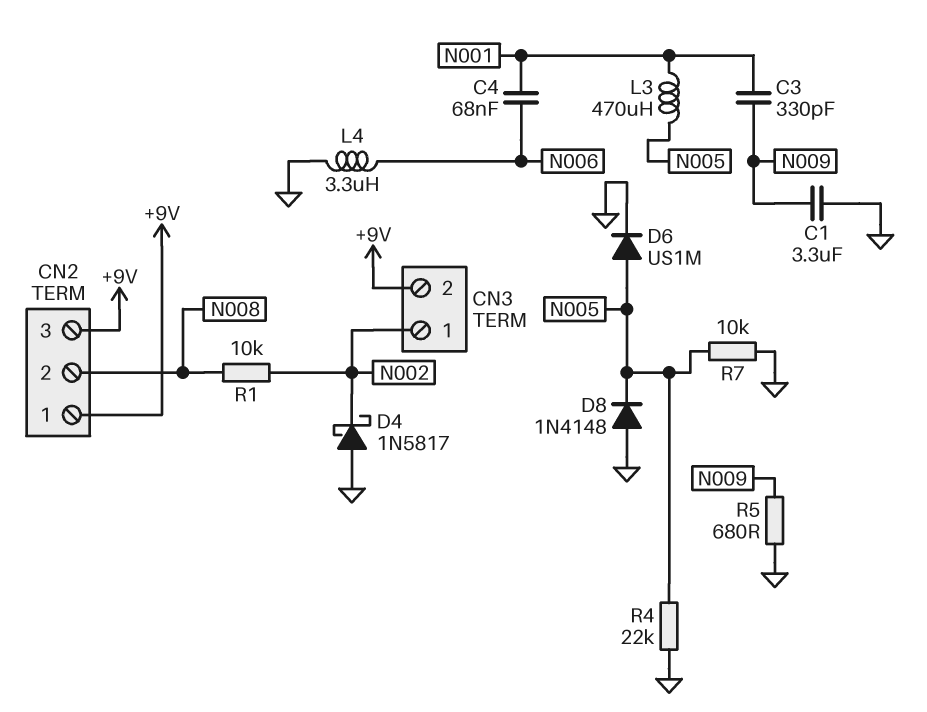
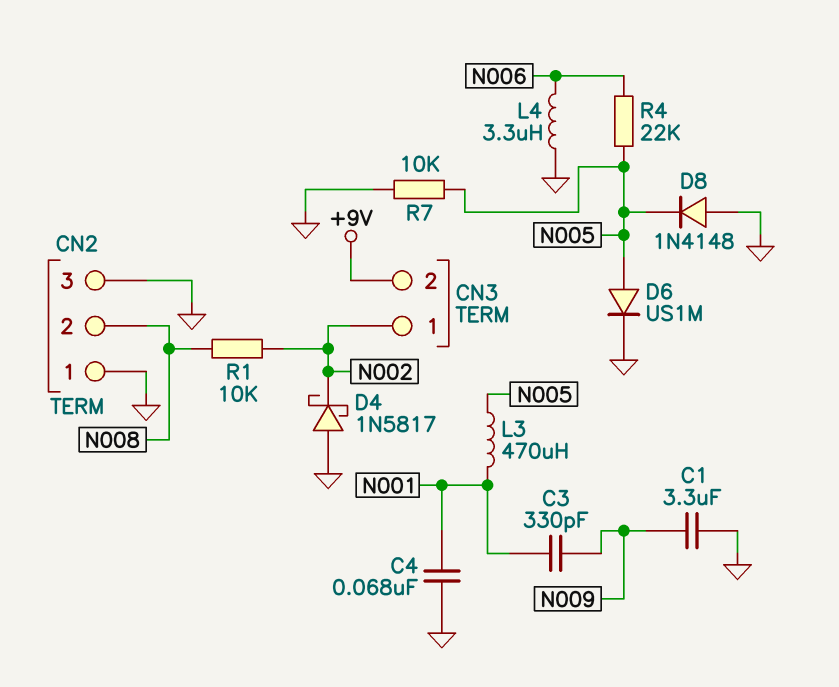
C4: 68nF (N001, N006) -> 68nF (GND, N001)
CN2 pin 1: +9V -> GND
CN2 pin 3: +9V -> GND
R4: 22k (GND, N005) -> 22k (N005, N006)
R5: 680 (GND, N009) -> none

